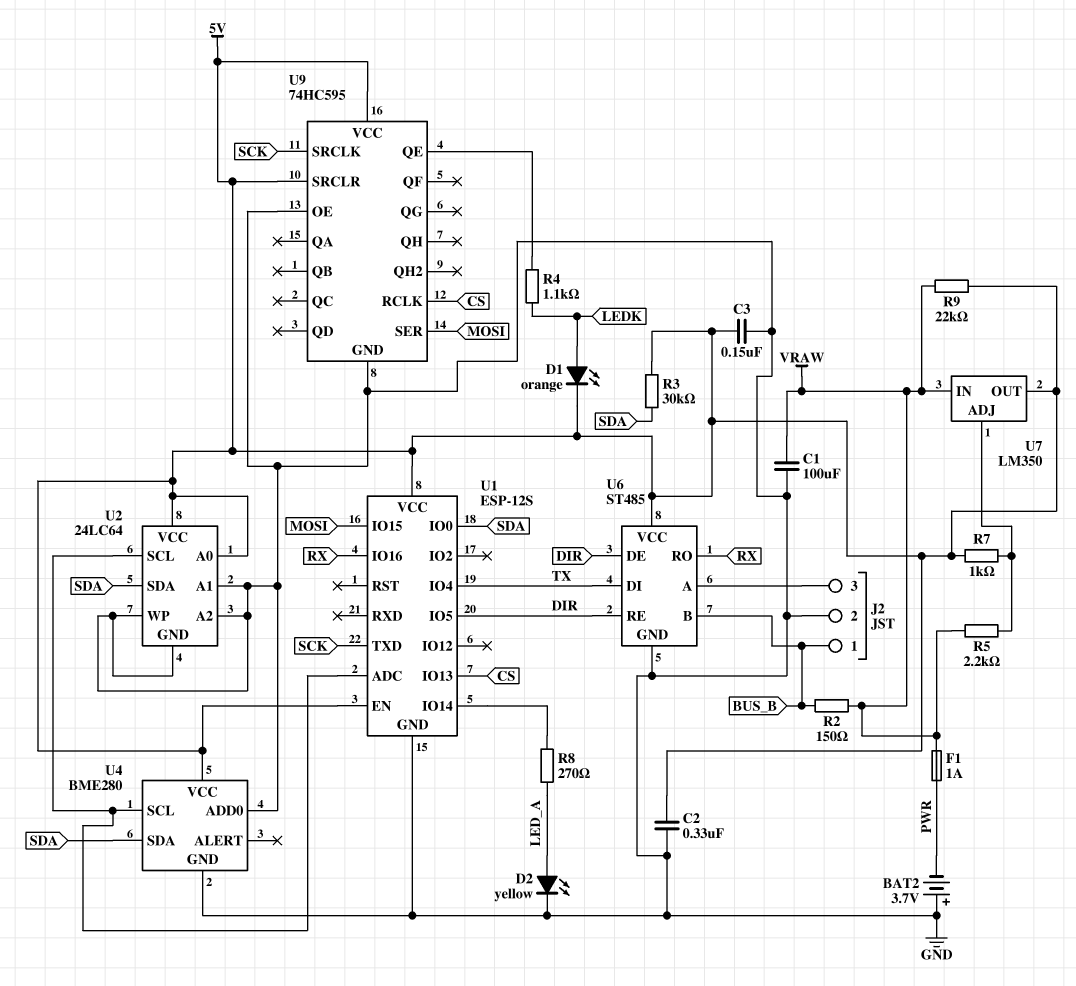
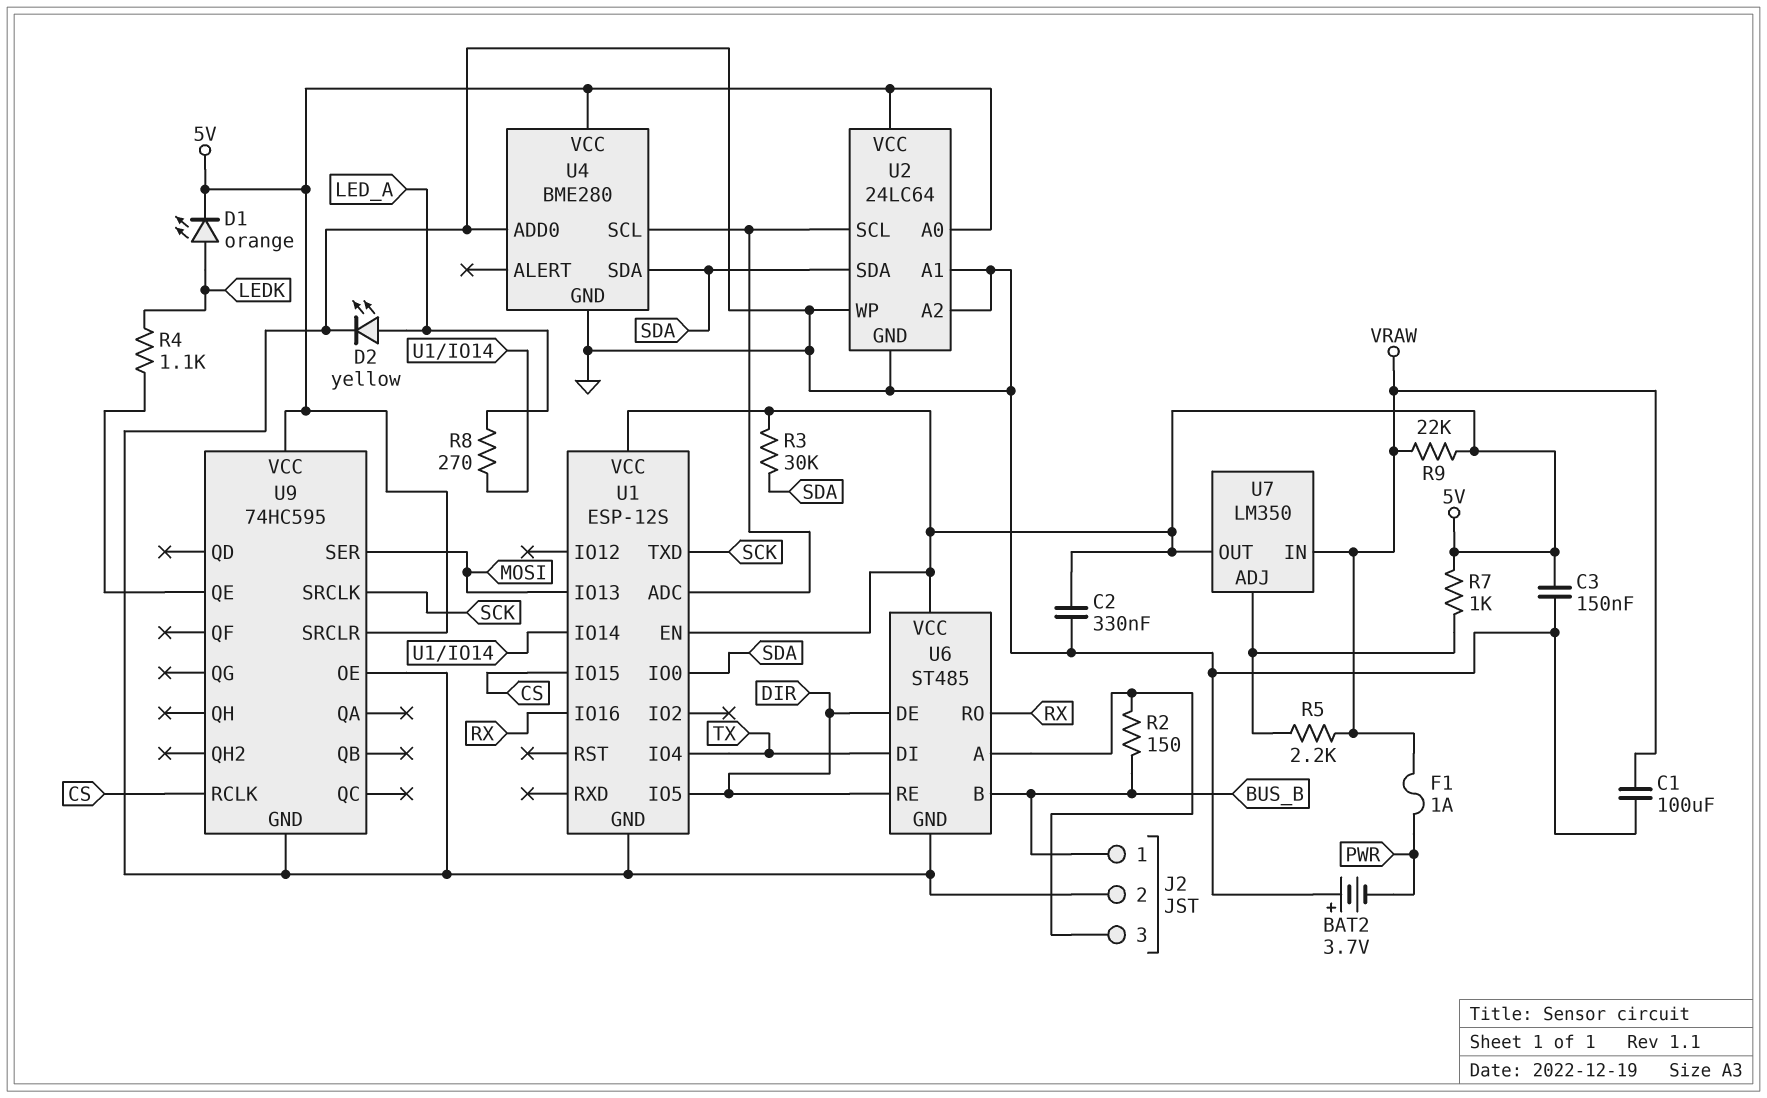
R2: 150 (BUS_B, VRAW) -> 150 (BUS_B, J2/3)
U1 pin IO13: CS -> MOSI
U1 pin IO15: MOSI -> CS

